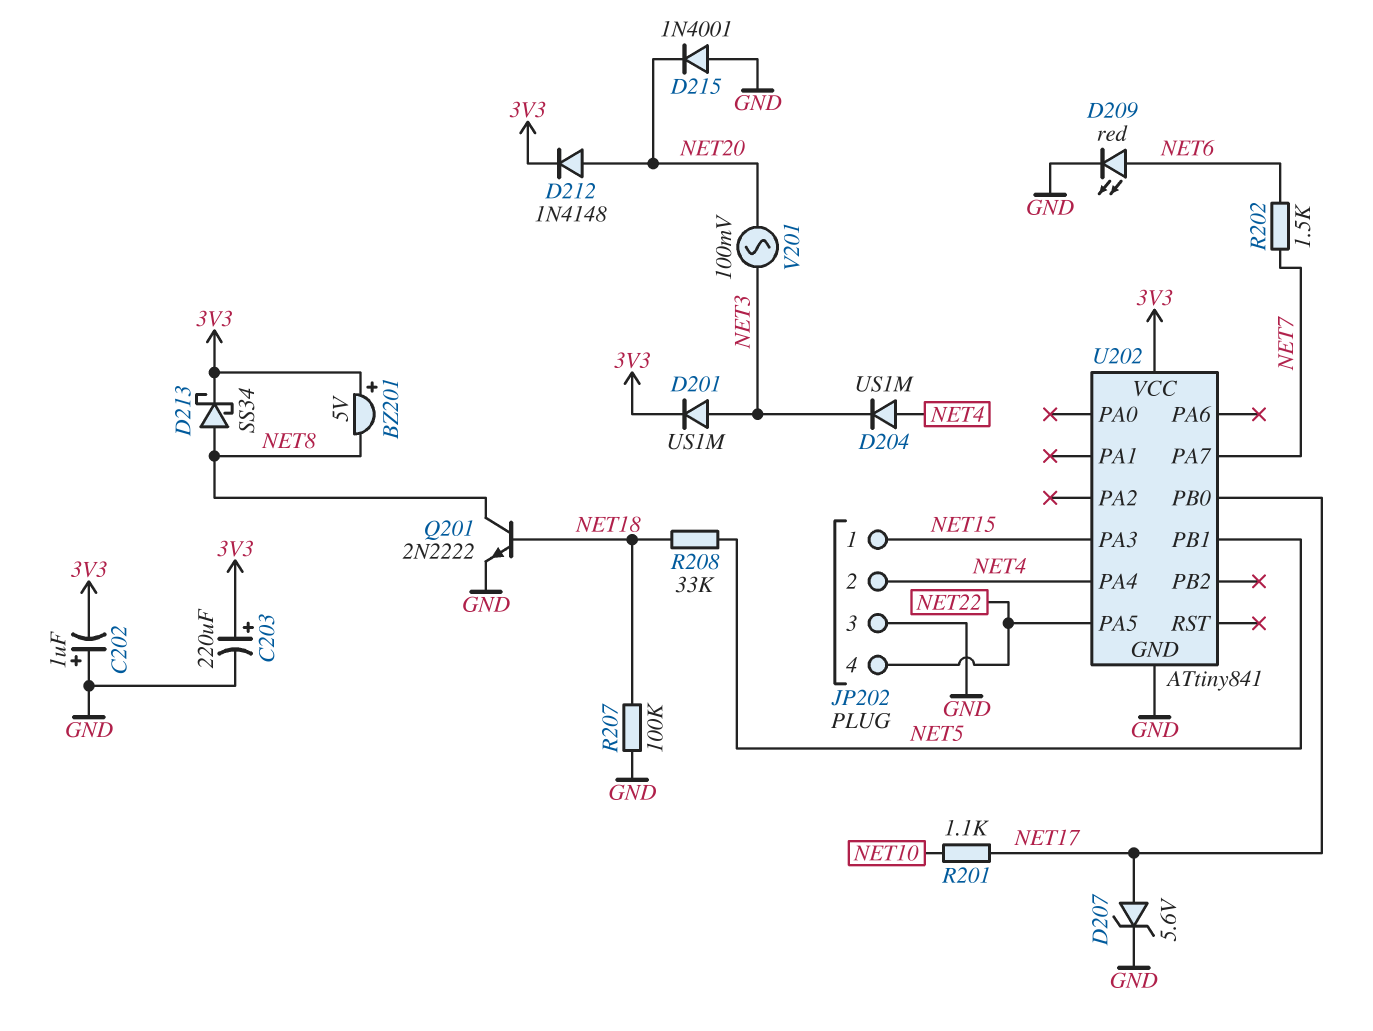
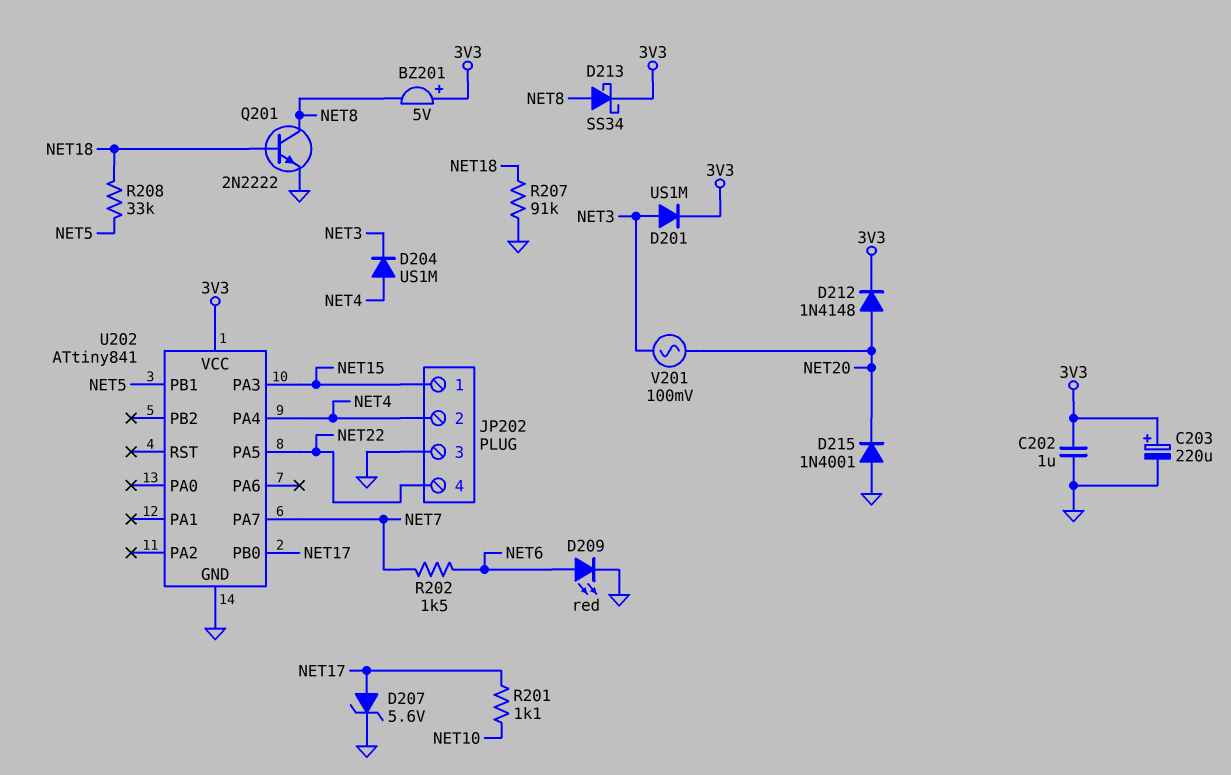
C202: 1uF (plus GND, minus 3V3) -> 1uF (3V3, GND)
R207: 100k (GND, NET18) -> 91k (GND, NET18)

